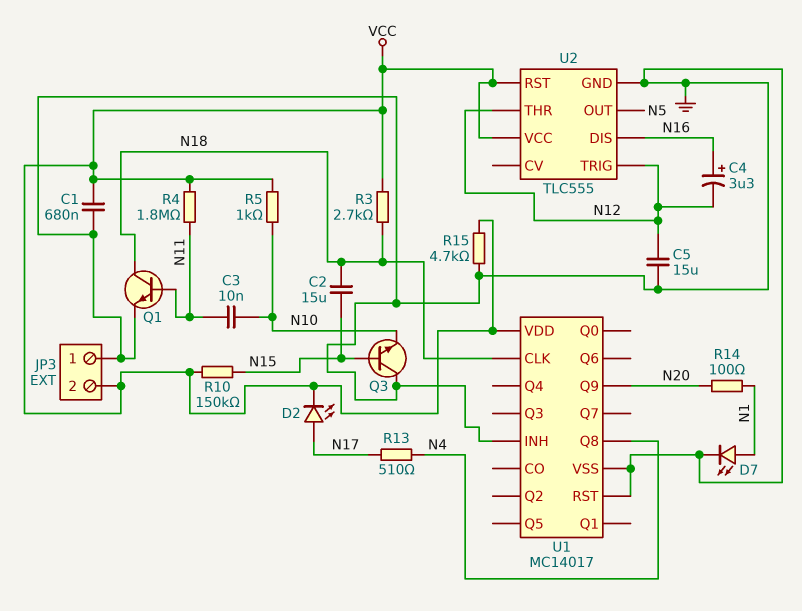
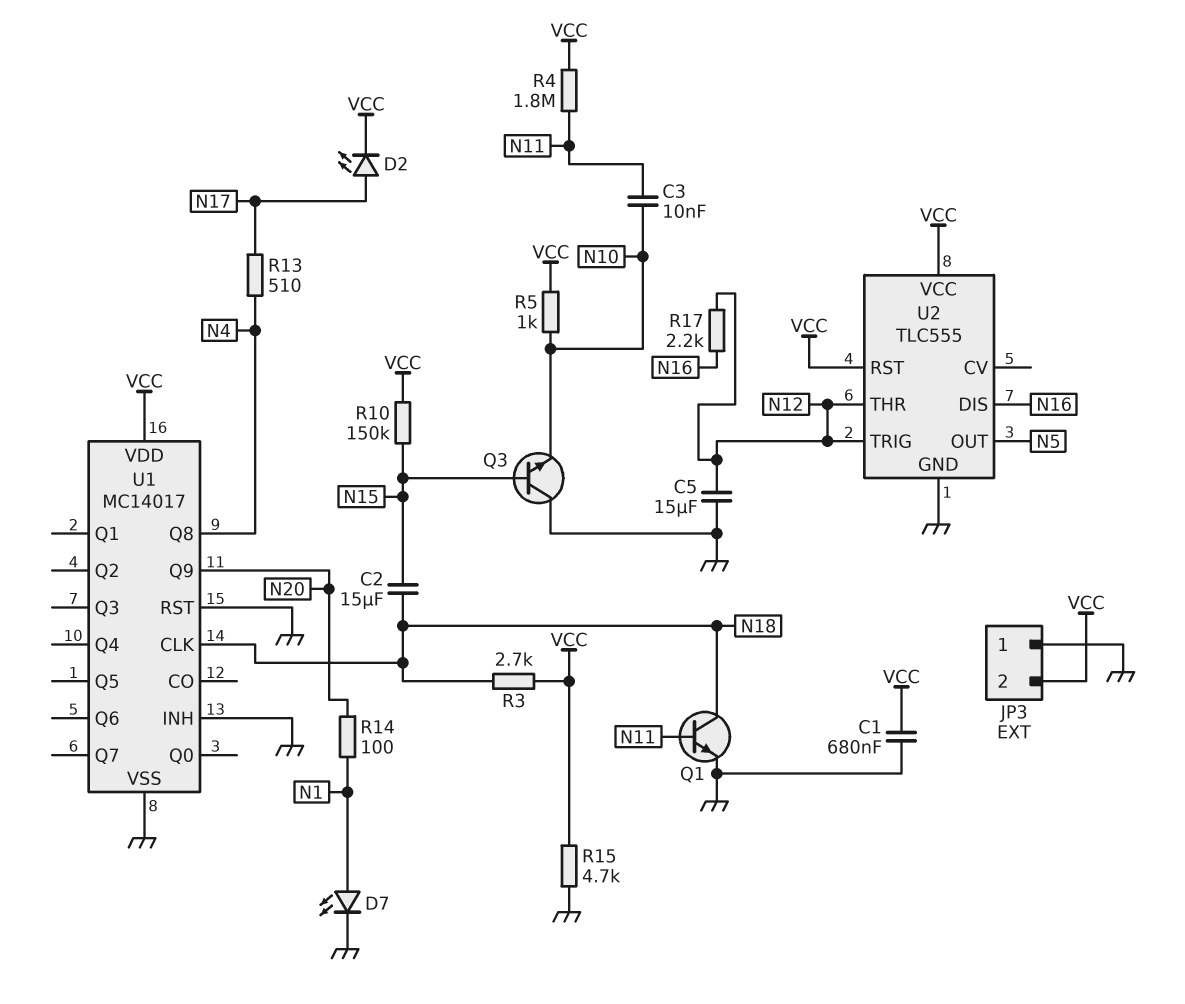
C4: 3.3uF (plus N16, minus N12) -> none
R17: none -> 2.2k (N12, N16)

